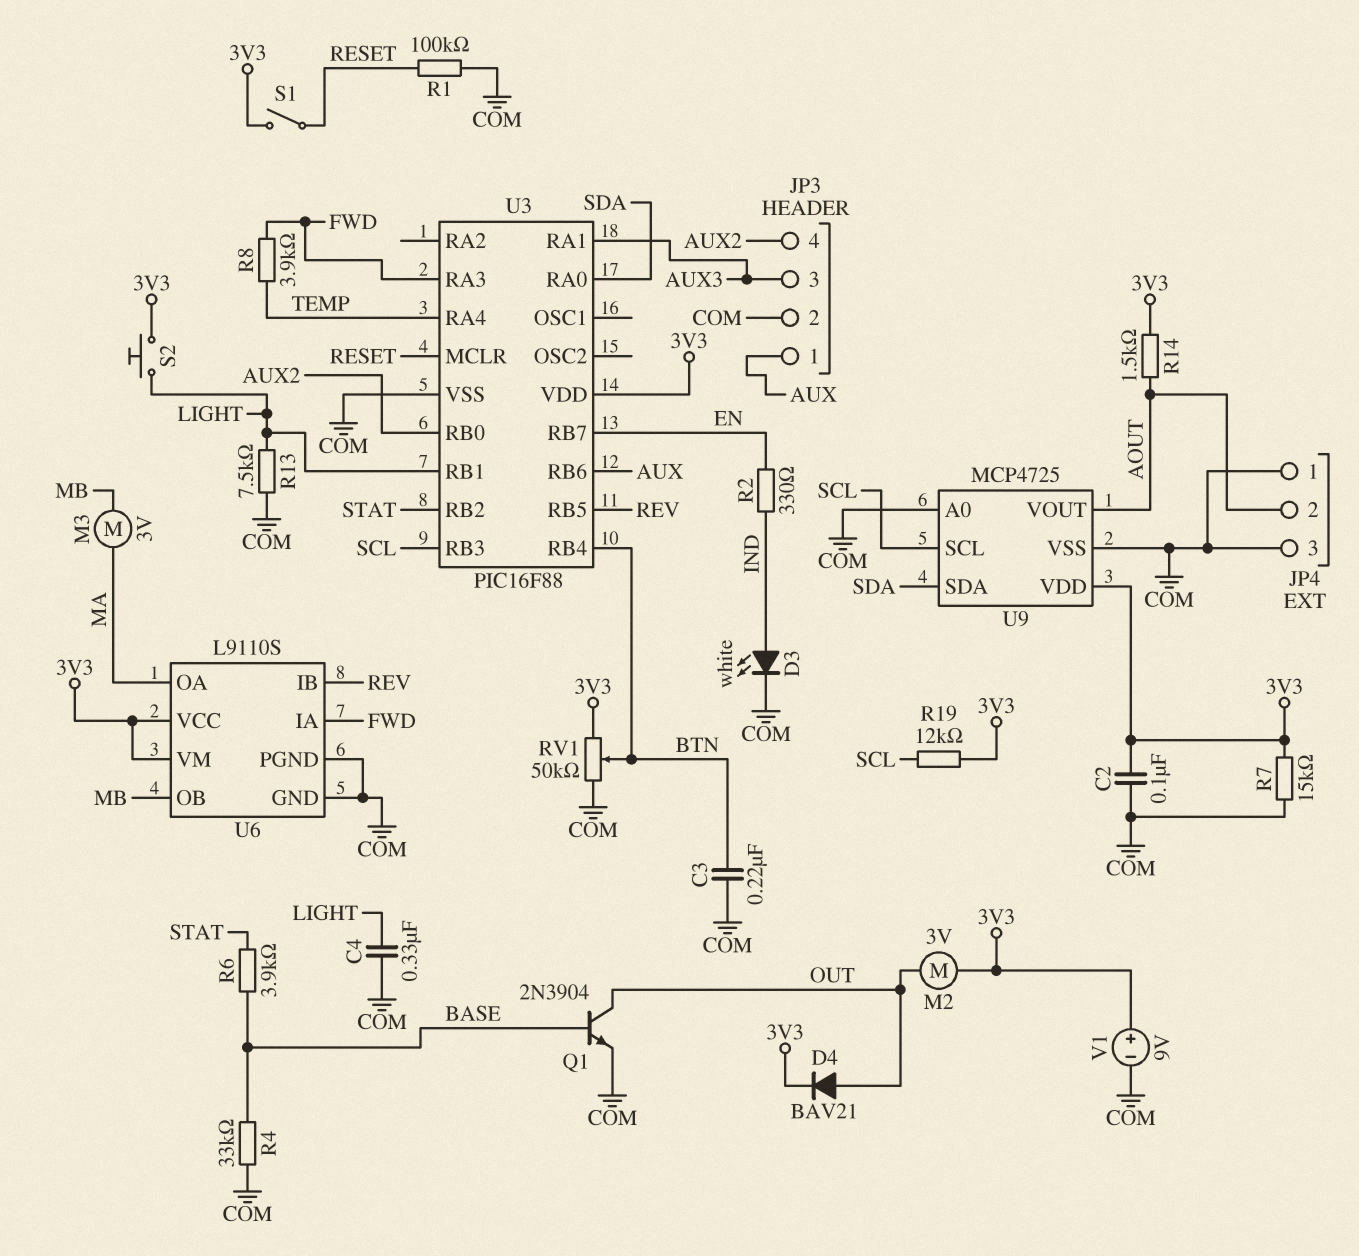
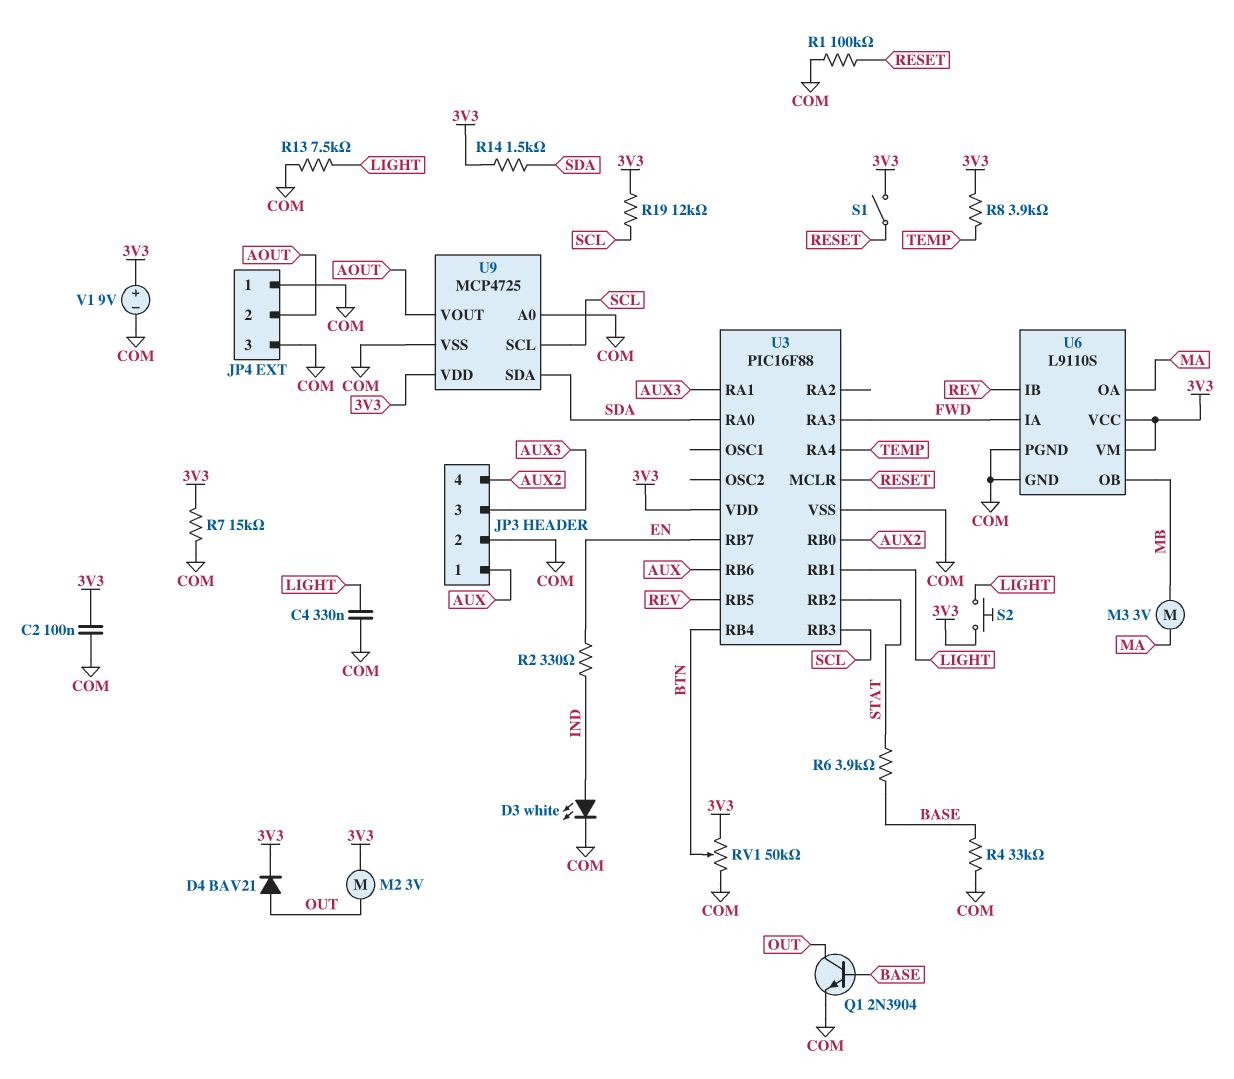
C3: 220nF (BTN, COM) -> none
R8: 3.9k (FWD, TEMP) -> 3.9k (3V3, TEMP)
R14: 1.5k (3V3, AOUT) -> 1.5k (3V3, SDA)

